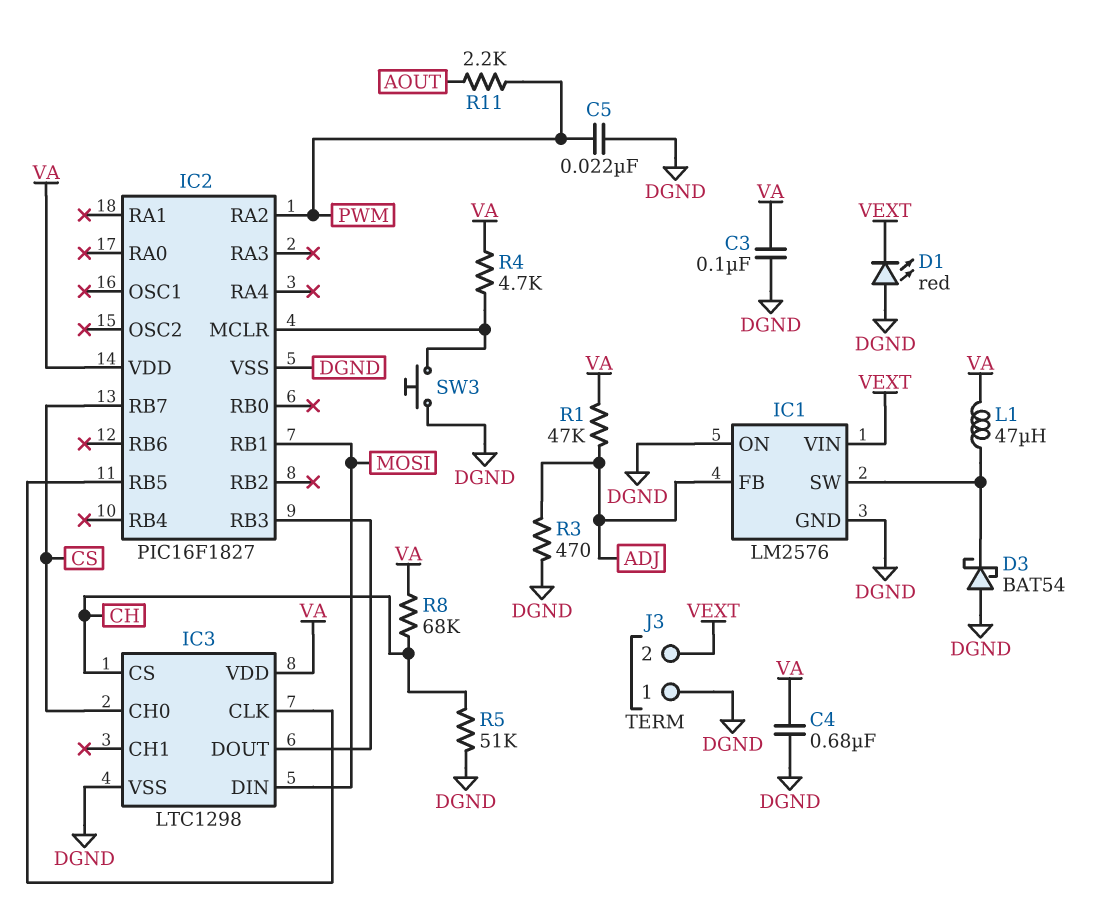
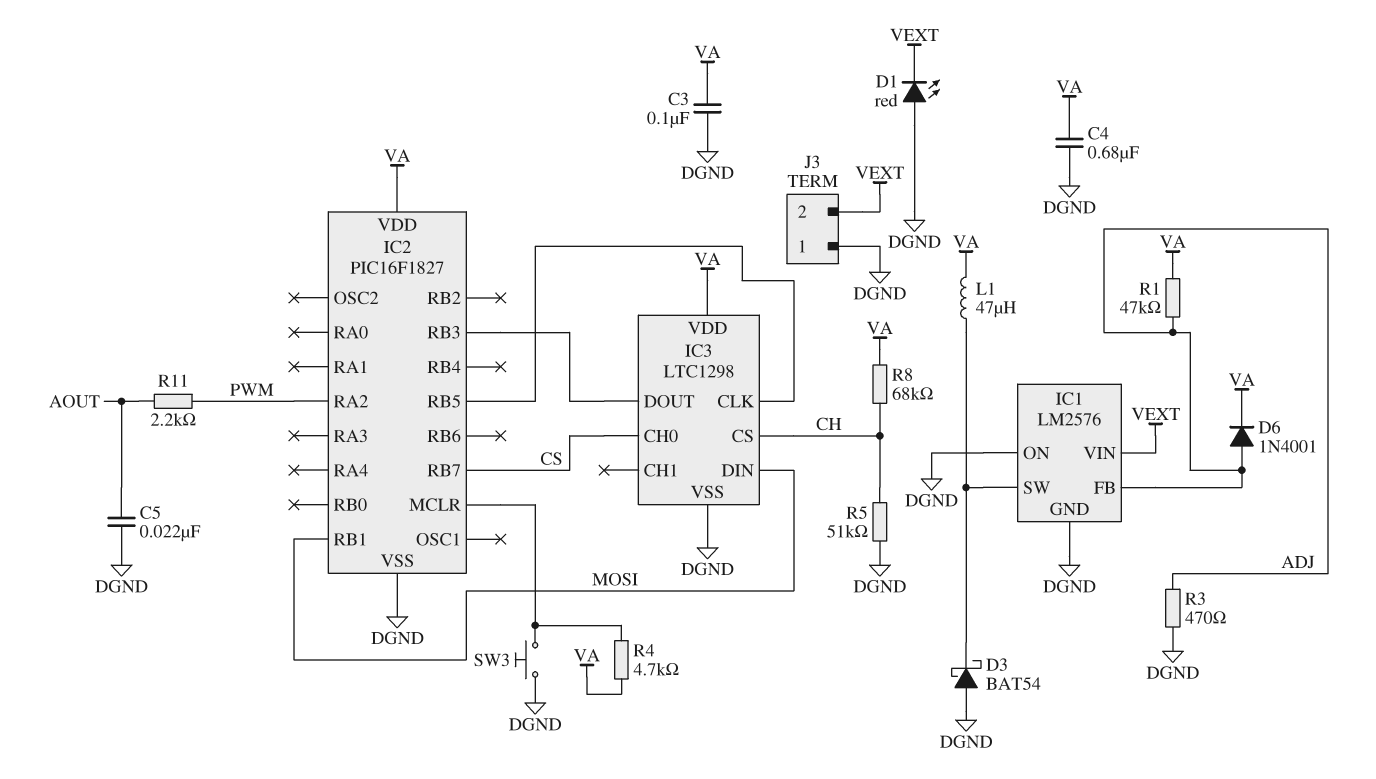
C5: 22nF (DGND, PWM) -> 22nF (AOUT, DGND)
D6: none -> diode 1N4001 (A ADJ, K VA)

